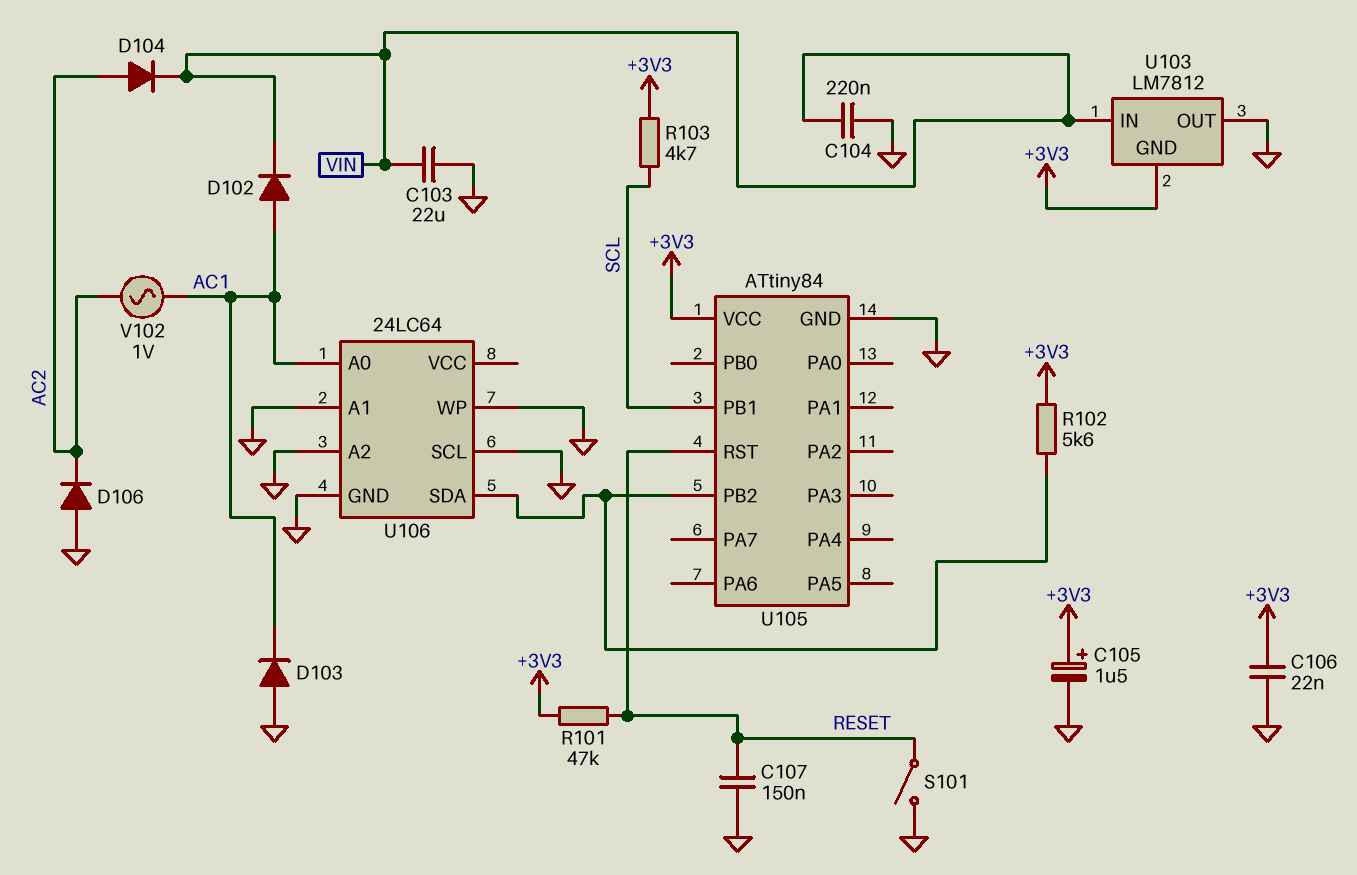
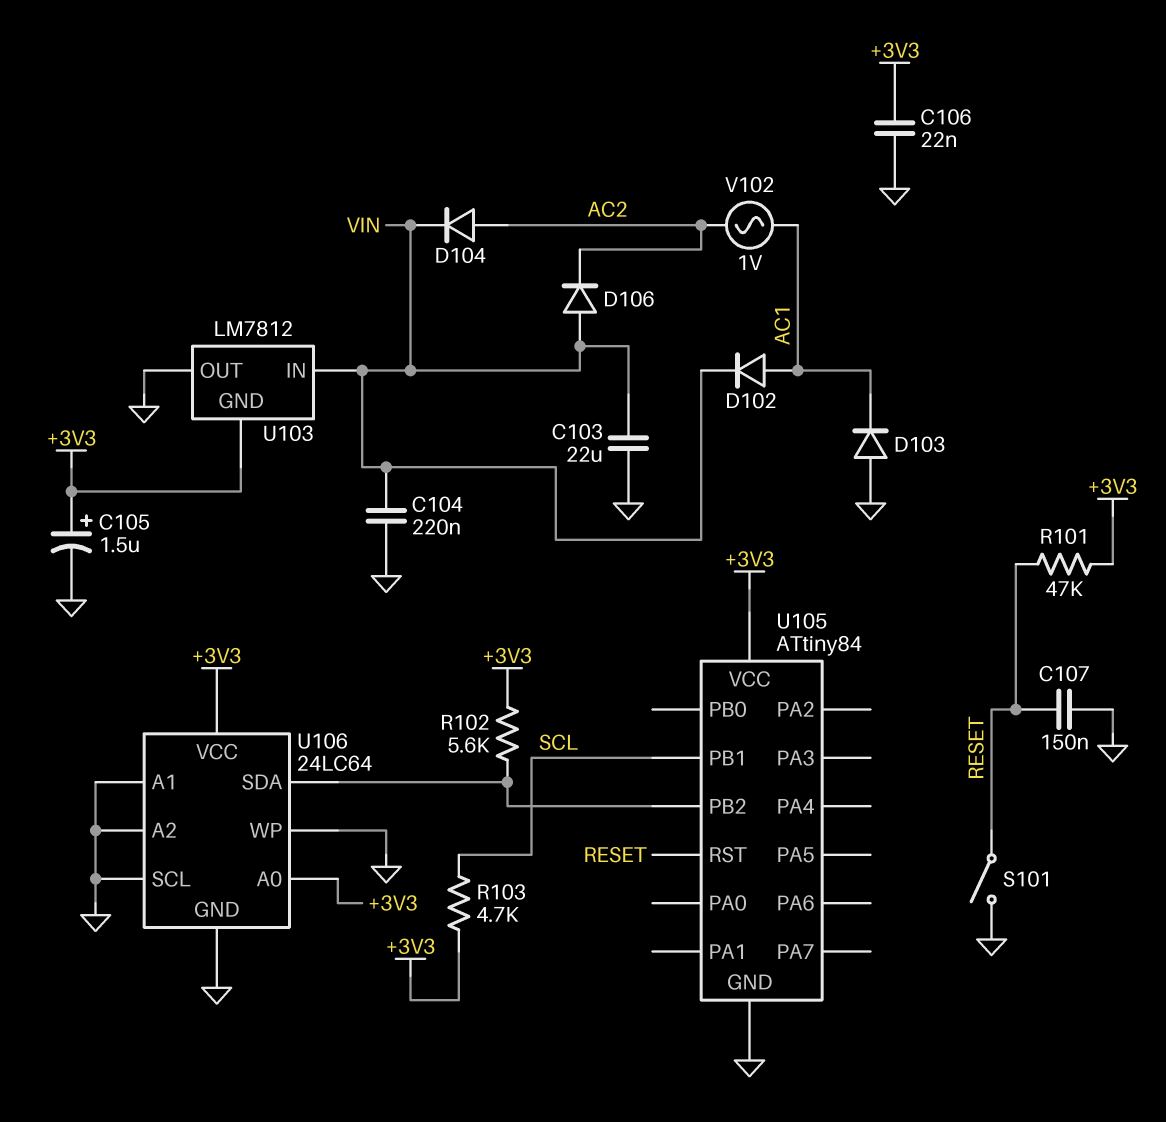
D106: diode (A GND, K AC2) -> diode (A VIN, K AC2)
U106 pin A0: AC1 -> +3V3
U106 pin VCC: none -> +3V3

